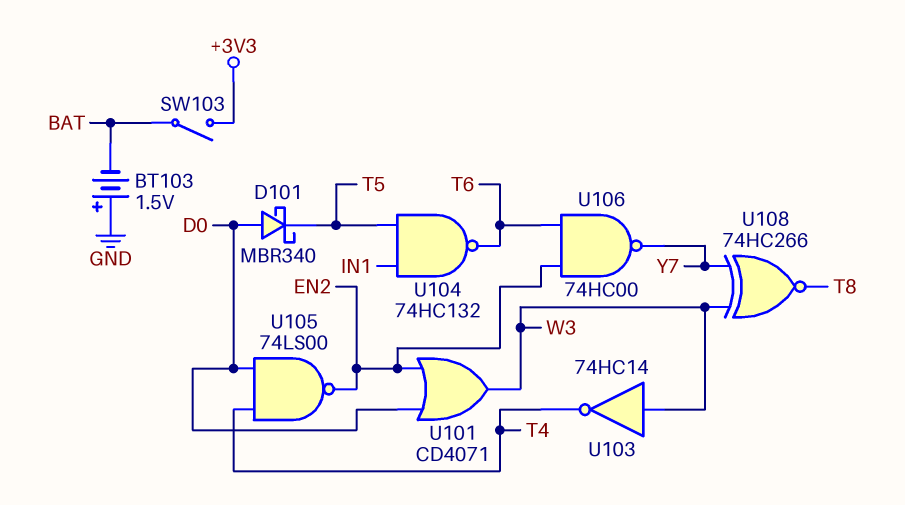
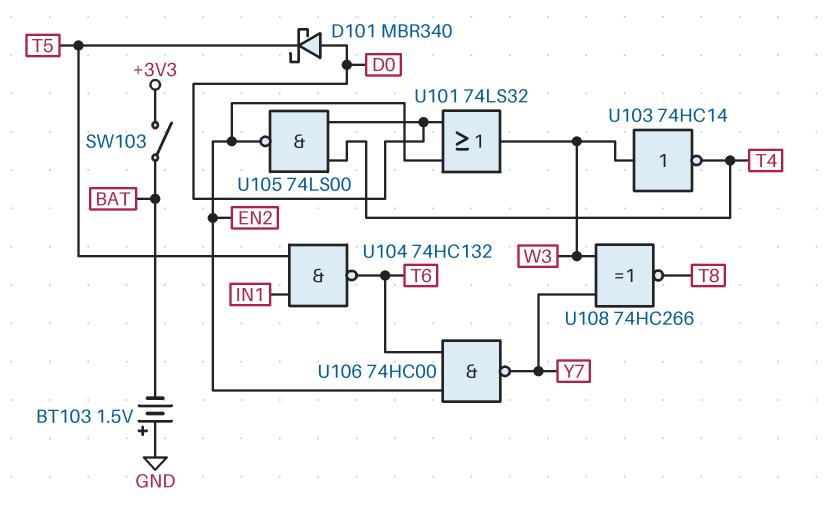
U101: OR CD4071 (in D0, in EN2, out W3) -> OR 74LS32 (in D0, in EN2, out W3)

